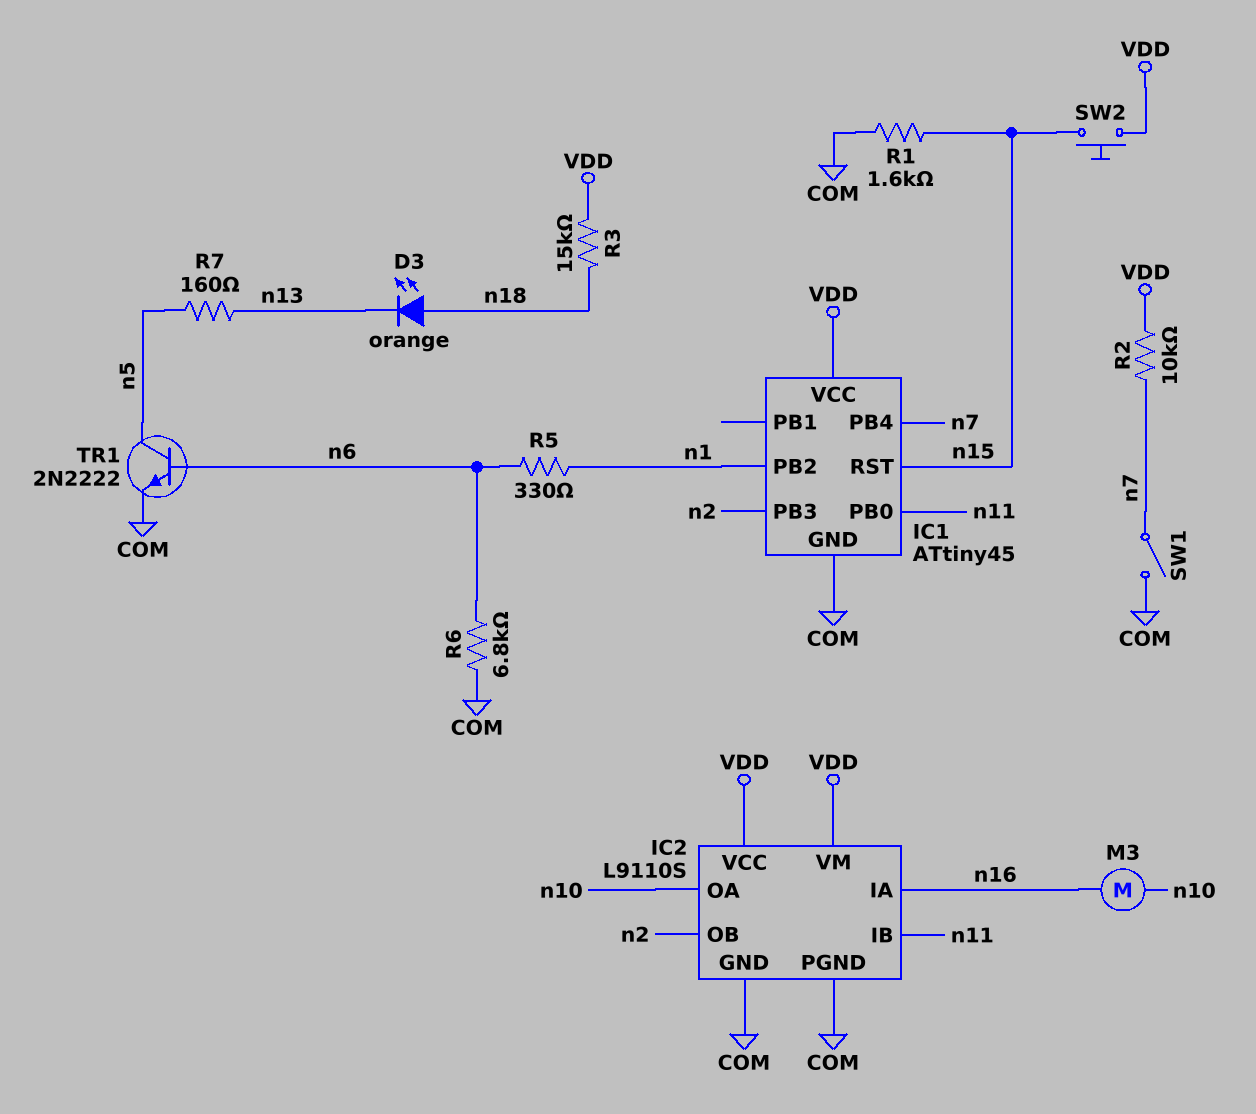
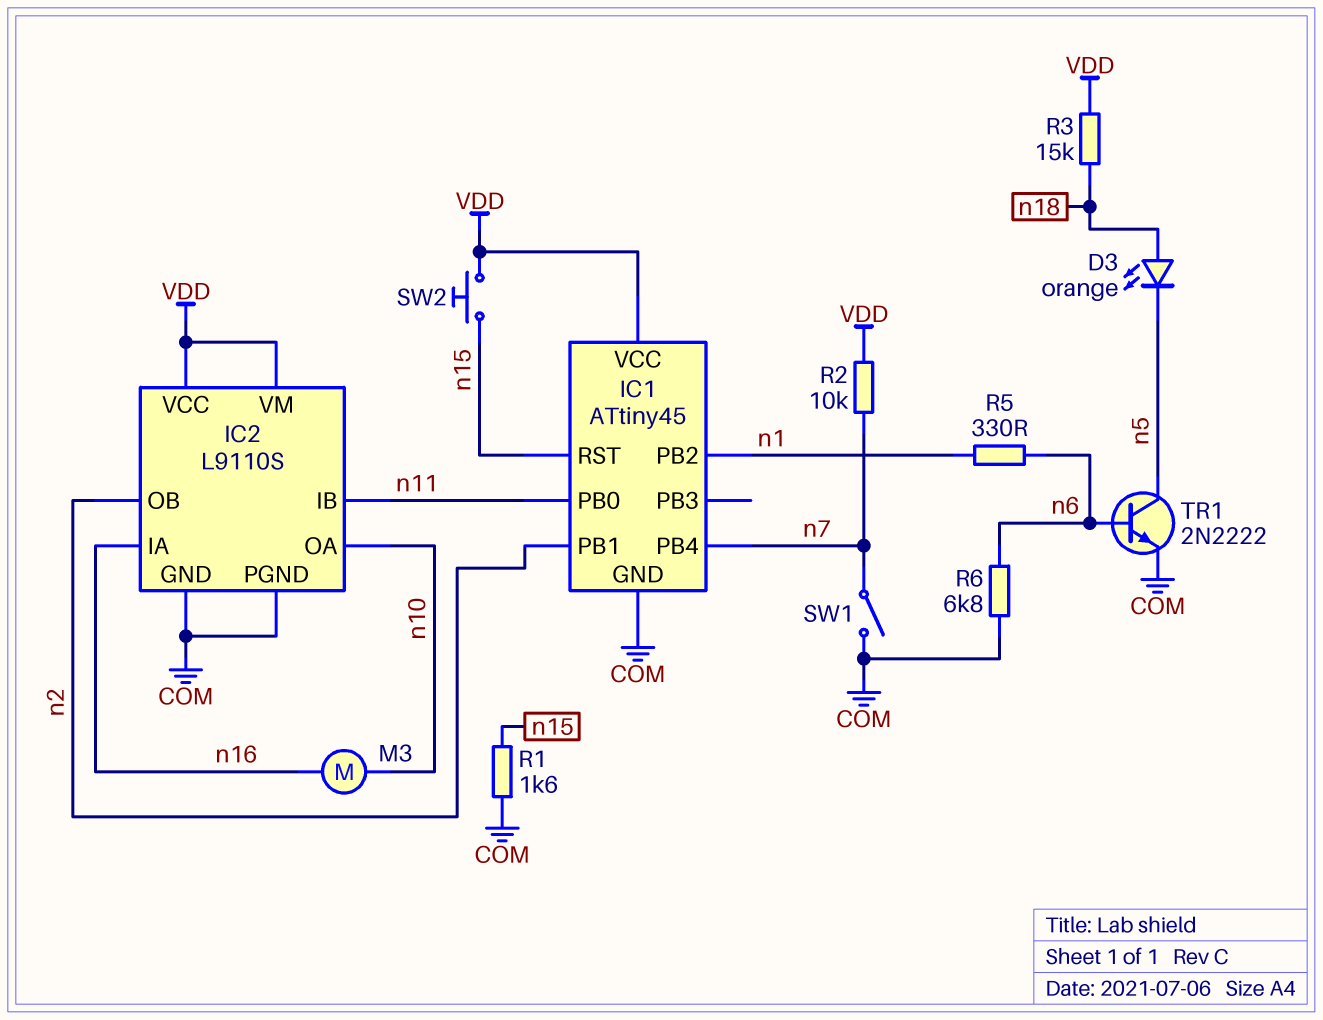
D3: LED orange (A n18, K n13) -> LED orange (A n18, K n5)
IC1 pin PB1: none -> n2
IC1 pin PB3: n2 -> none
R7: 160 (n5, n13) -> none

